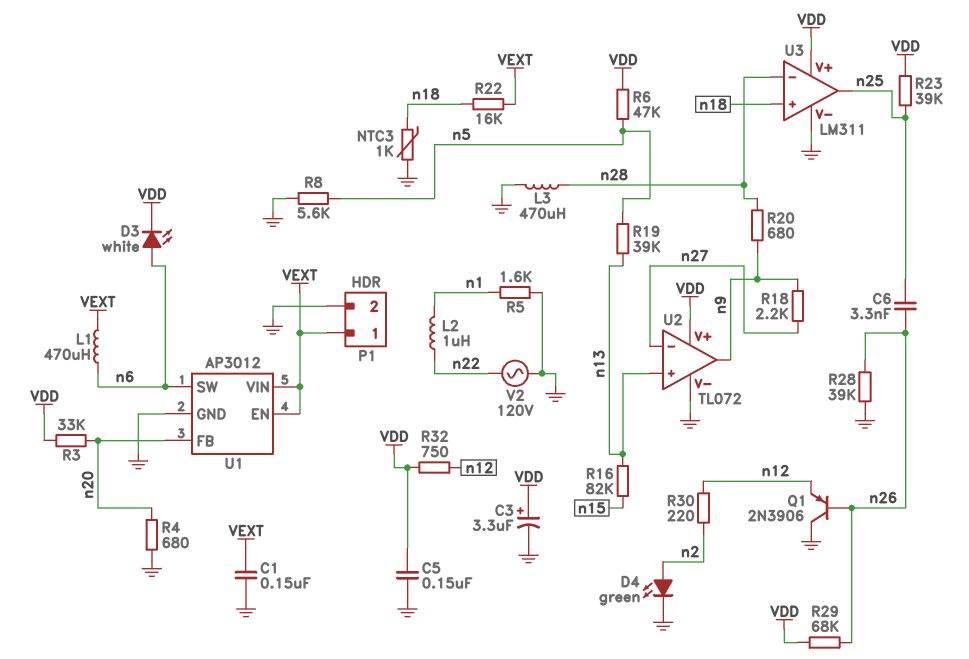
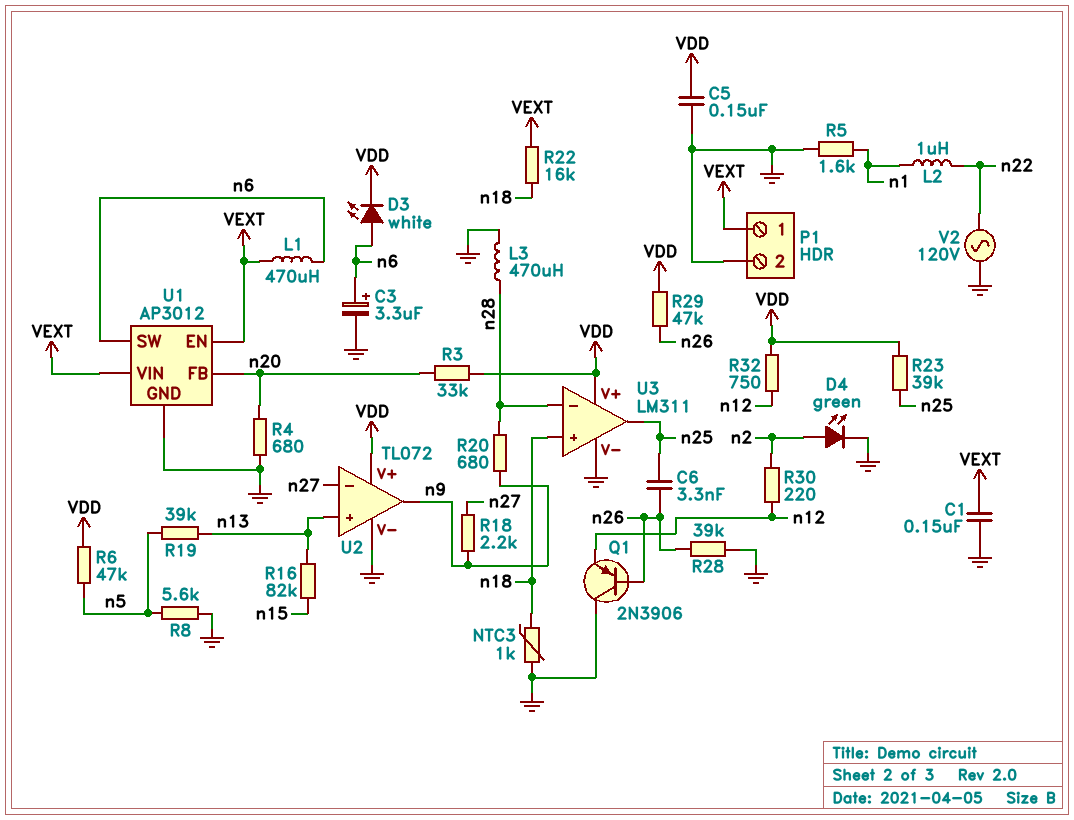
C3: 3.3uF (plus VDD, minus GND) -> 3.3uF (plus n6, minus GND)
R29: 68k (VDD, n26) -> 47k (VDD, n26)

